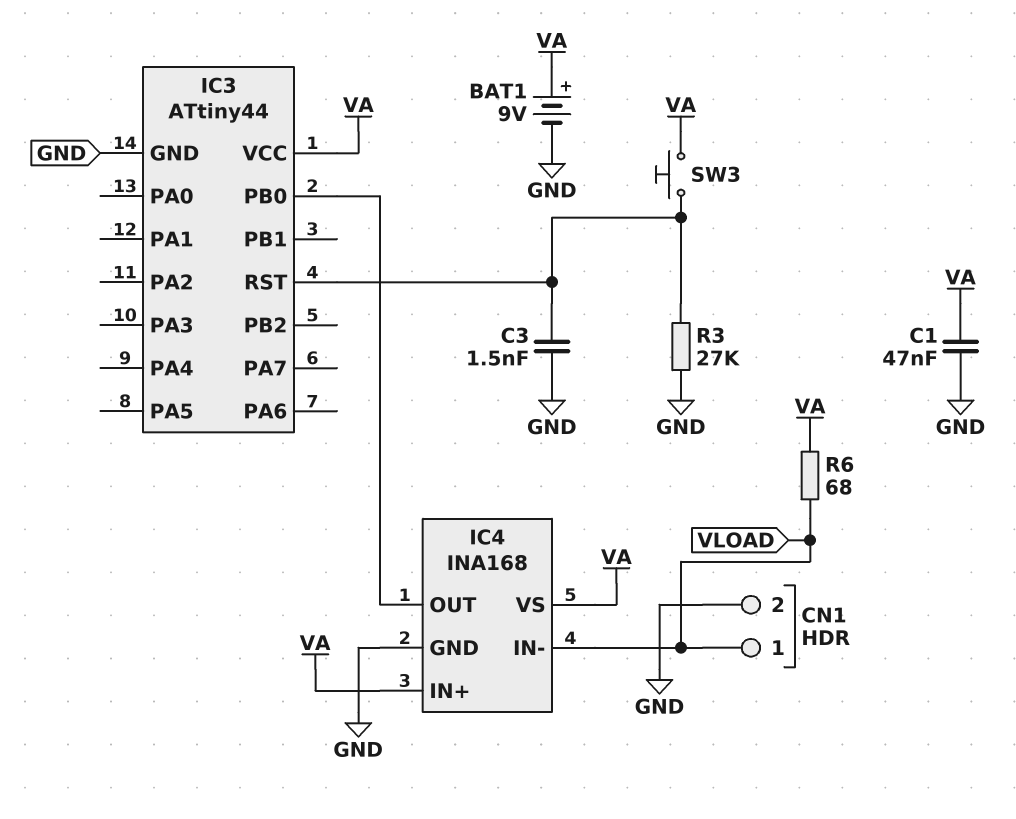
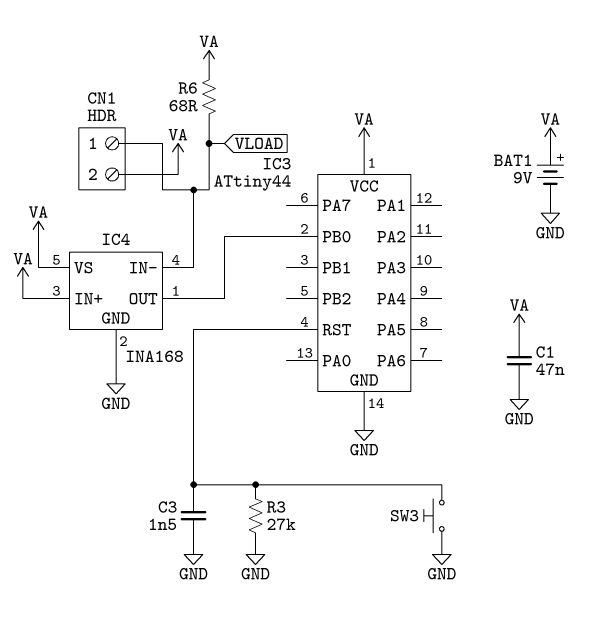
CN1 pin 2: GND -> VA
SW3: button (IC3/RST, VA) -> button (GND, IC3/RST)

